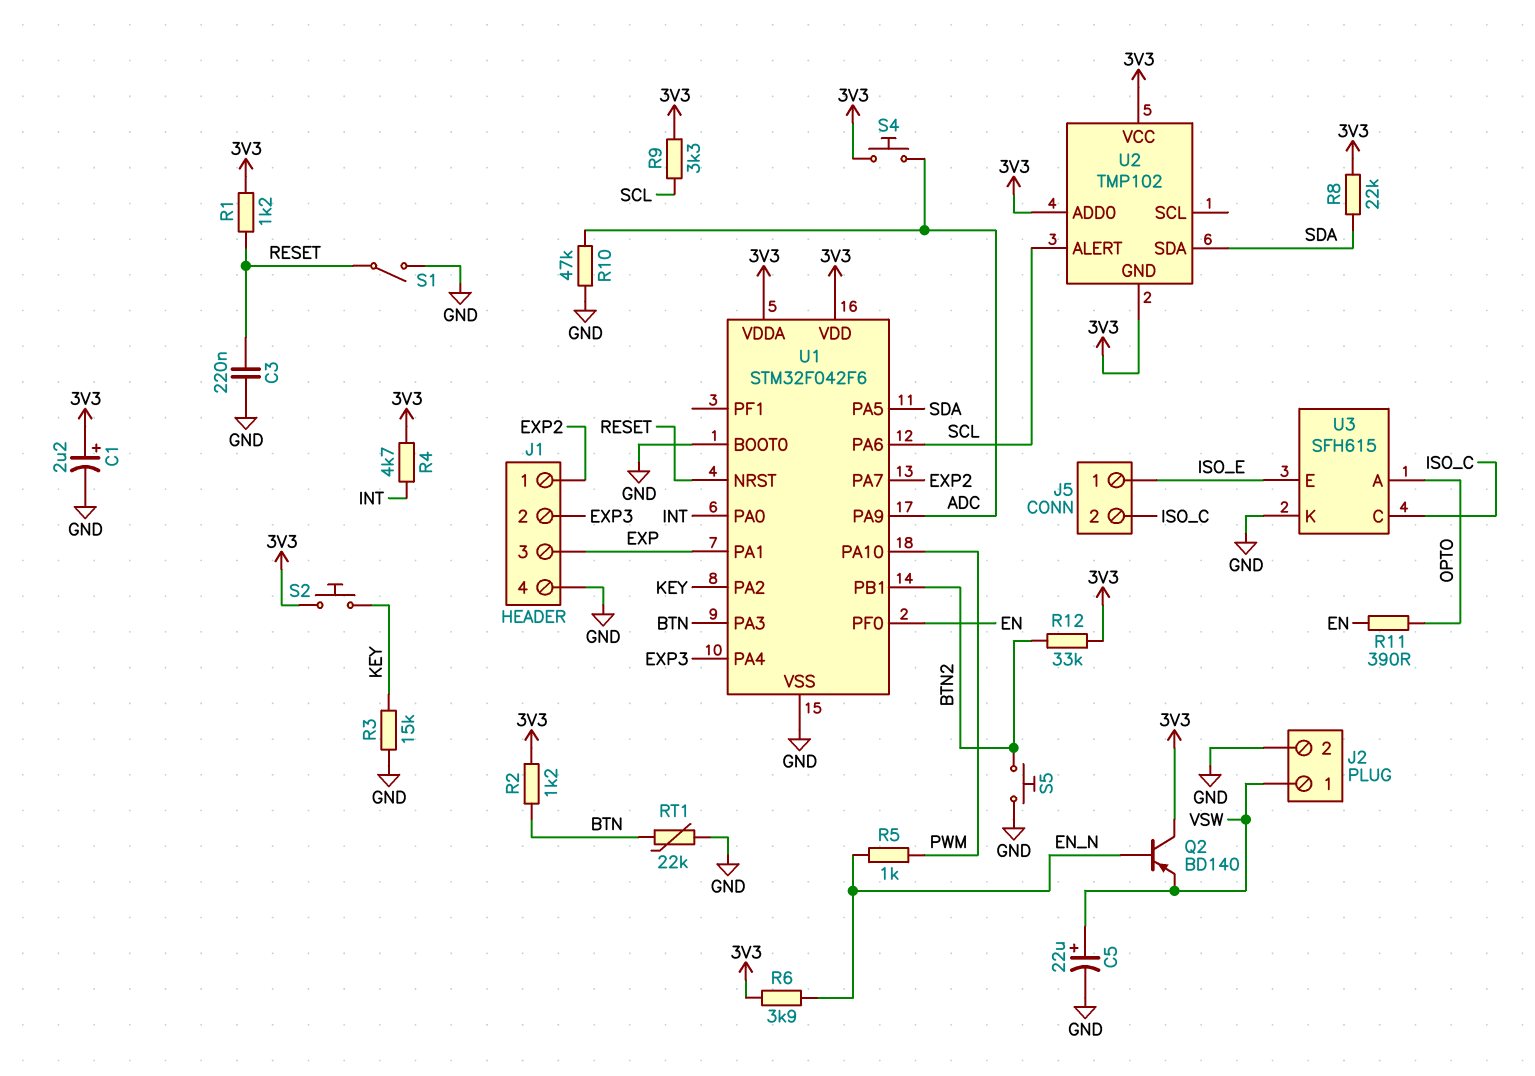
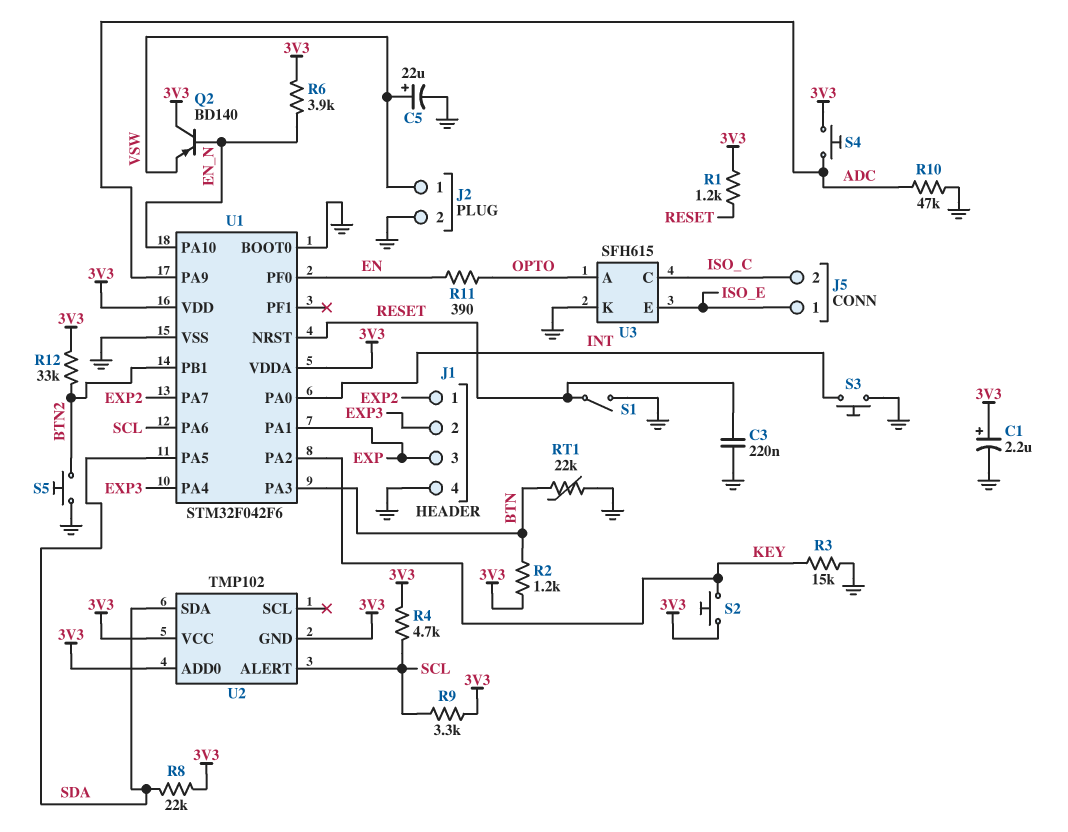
R4: 4.7k (3V3, INT) -> 4.7k (3V3, SCL)
R5: 1k (EN_N, PWM) -> none
S3: none -> button (GND, INT)
U1 pin PA10: PWM -> EN_N

